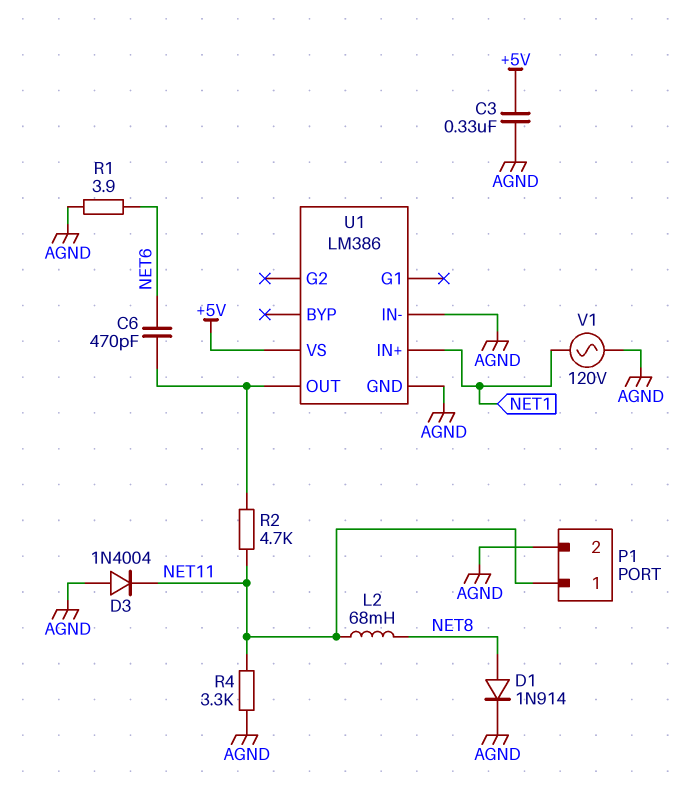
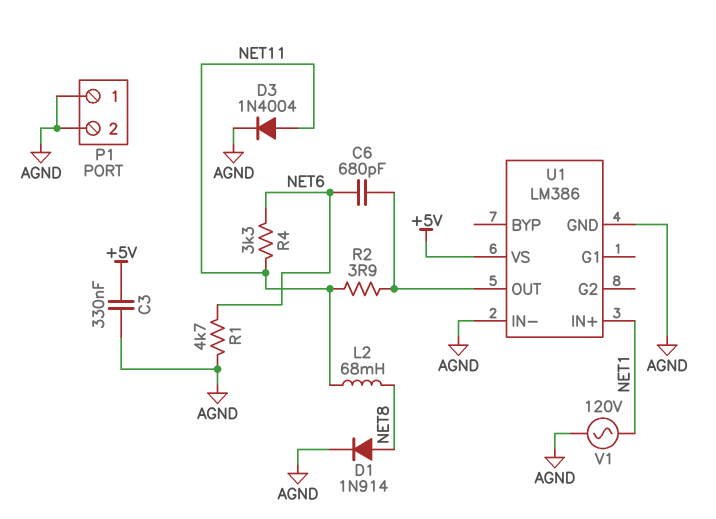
C6: 470pF (NET6, U1/OUT) -> 680pF (NET6, U1/OUT)
D3: diode 1N4004 (A AGND, K NET11) -> diode 1N4004 (A NET11, K AGND)
P1 pin 1: NET11 -> AGND
R1: 3.9 (AGND, NET6) -> 4.7k (AGND, NET6)
R2: 4.7k (NET11, U1/OUT) -> 3.9 (NET11, U1/OUT)
R4: 3.3k (AGND, NET11) -> 3.3k (NET6, NET11)

